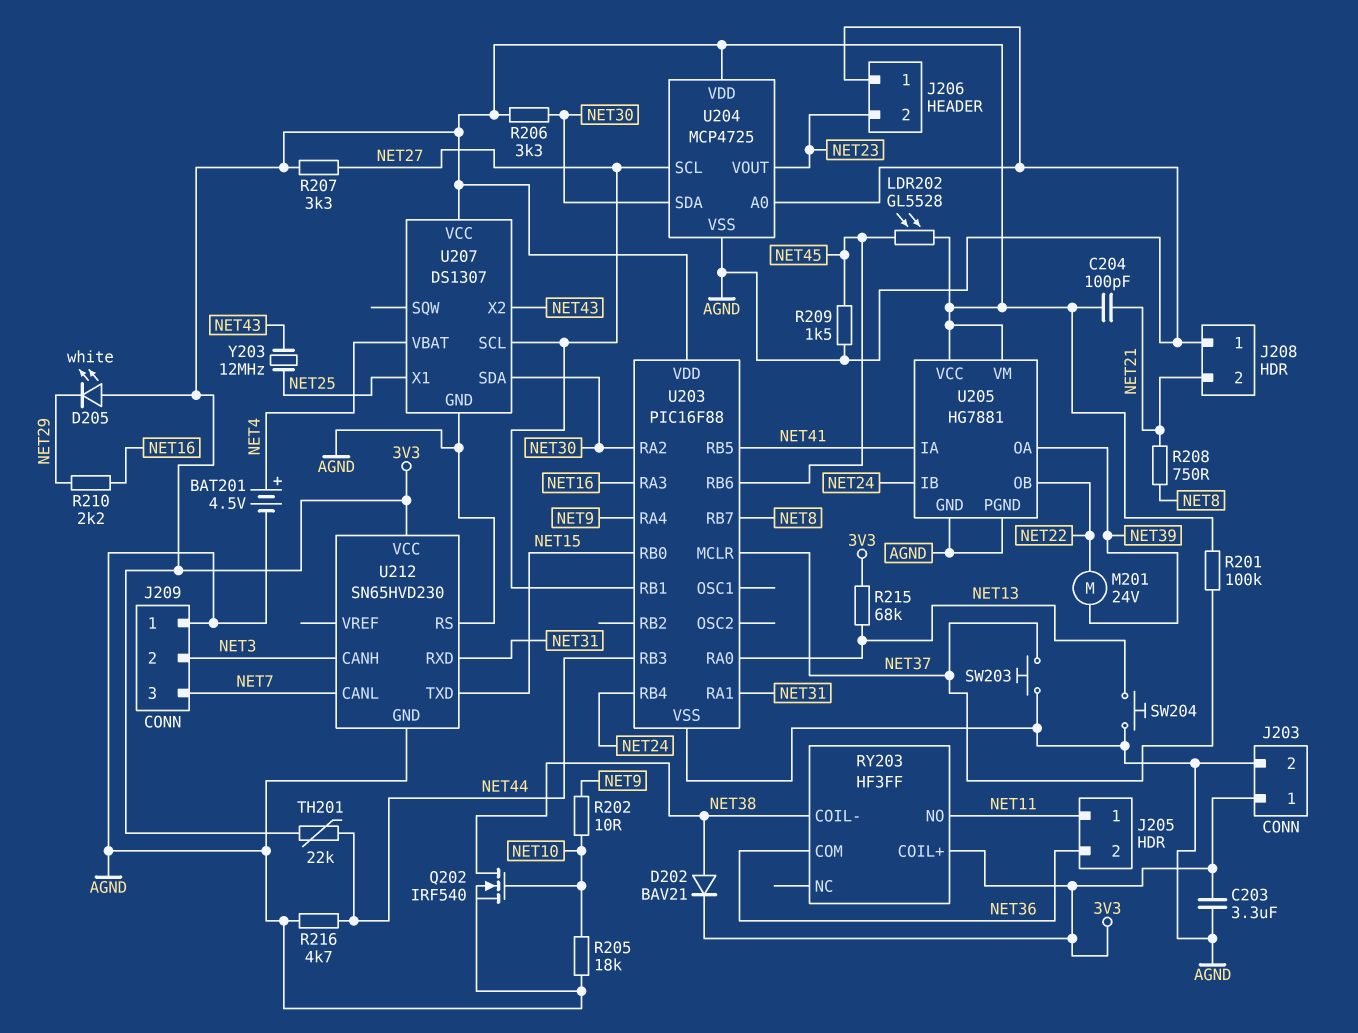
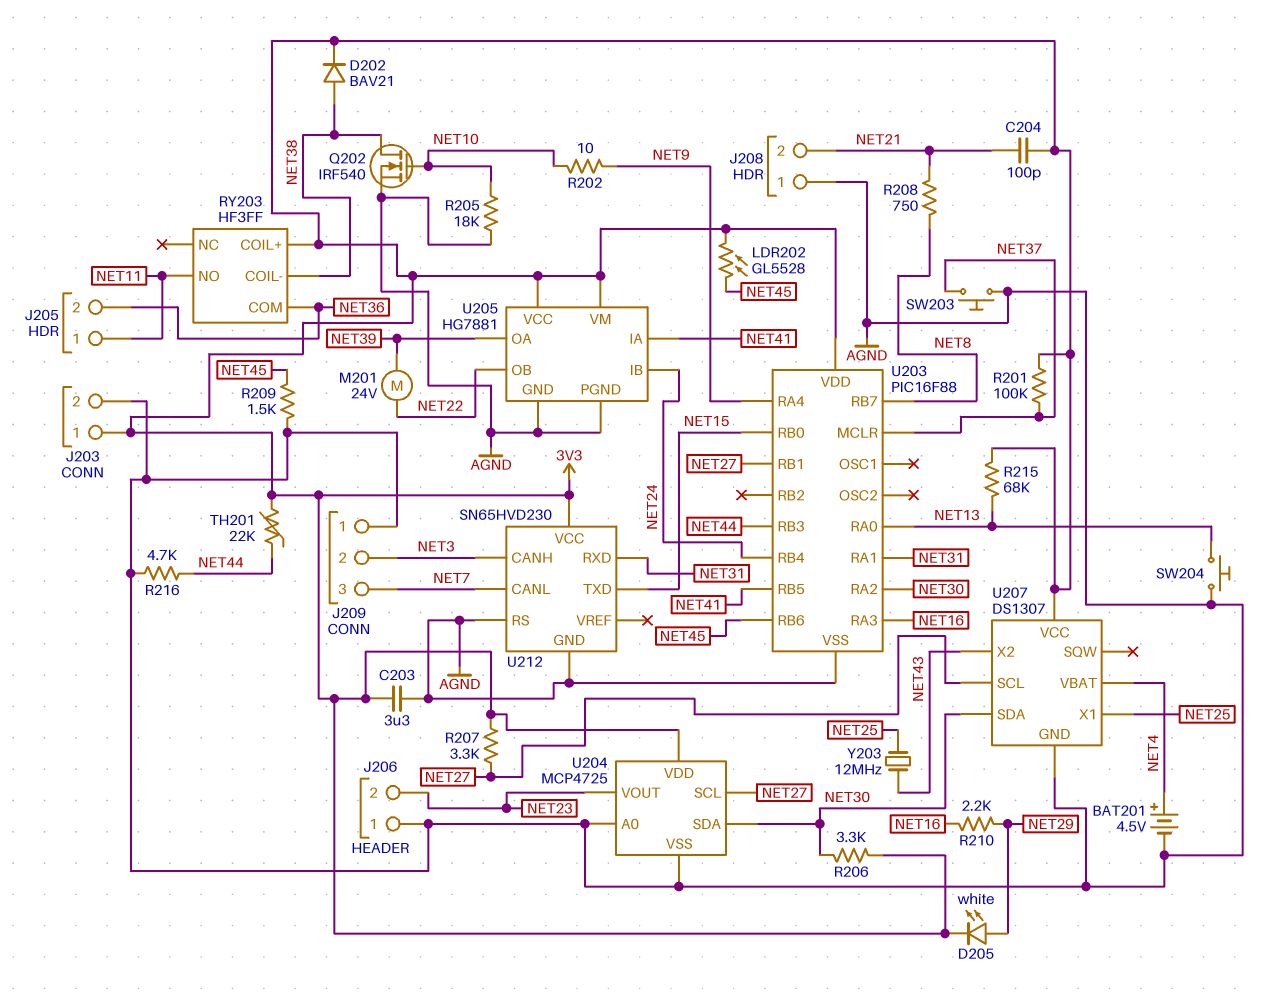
D205: LED white (A 3V3, K NET29) -> LED white (A NET29, K 3V3)

